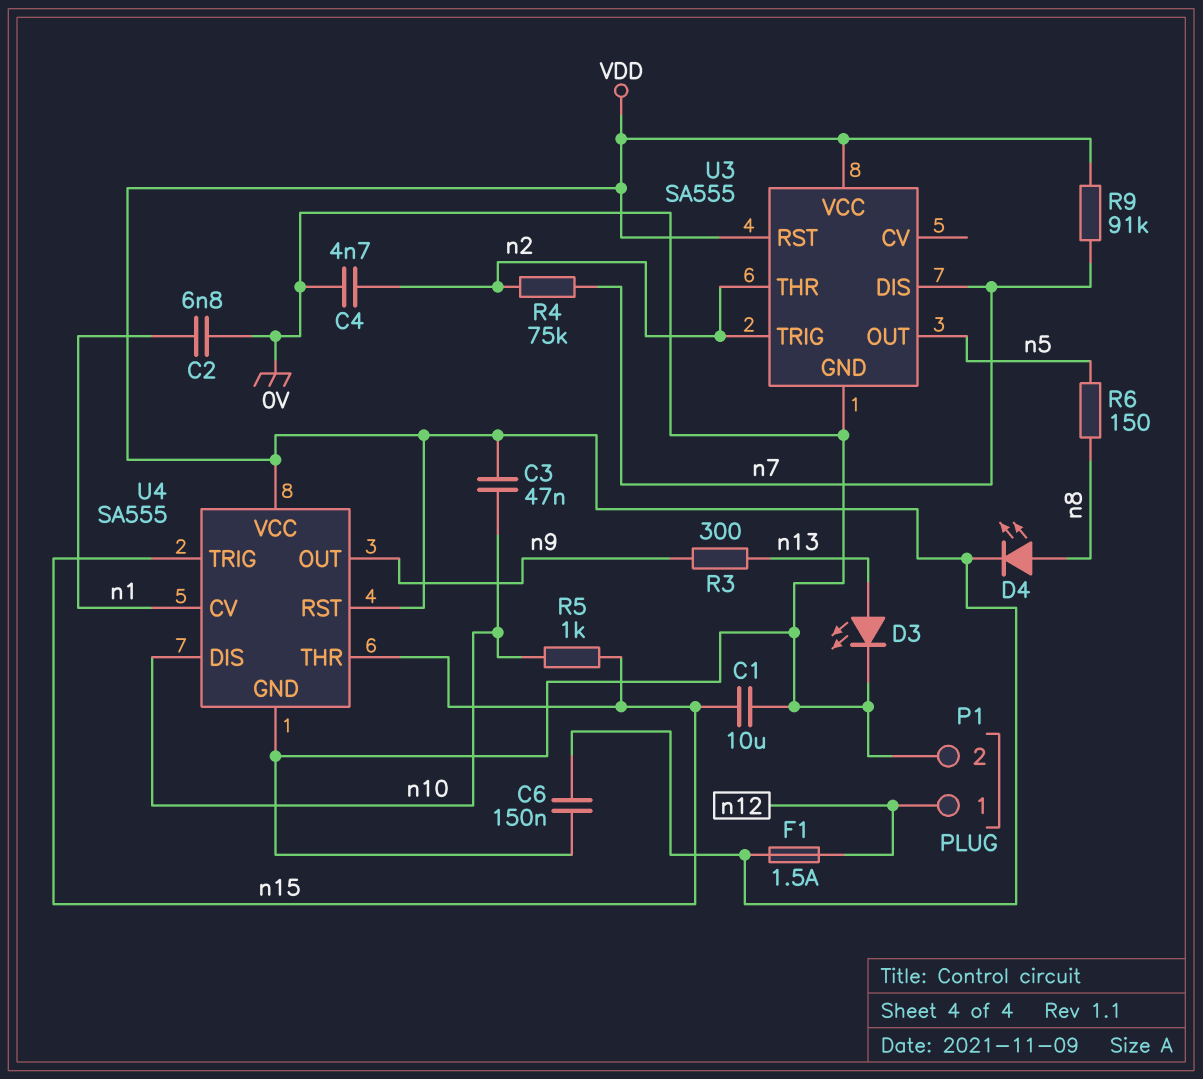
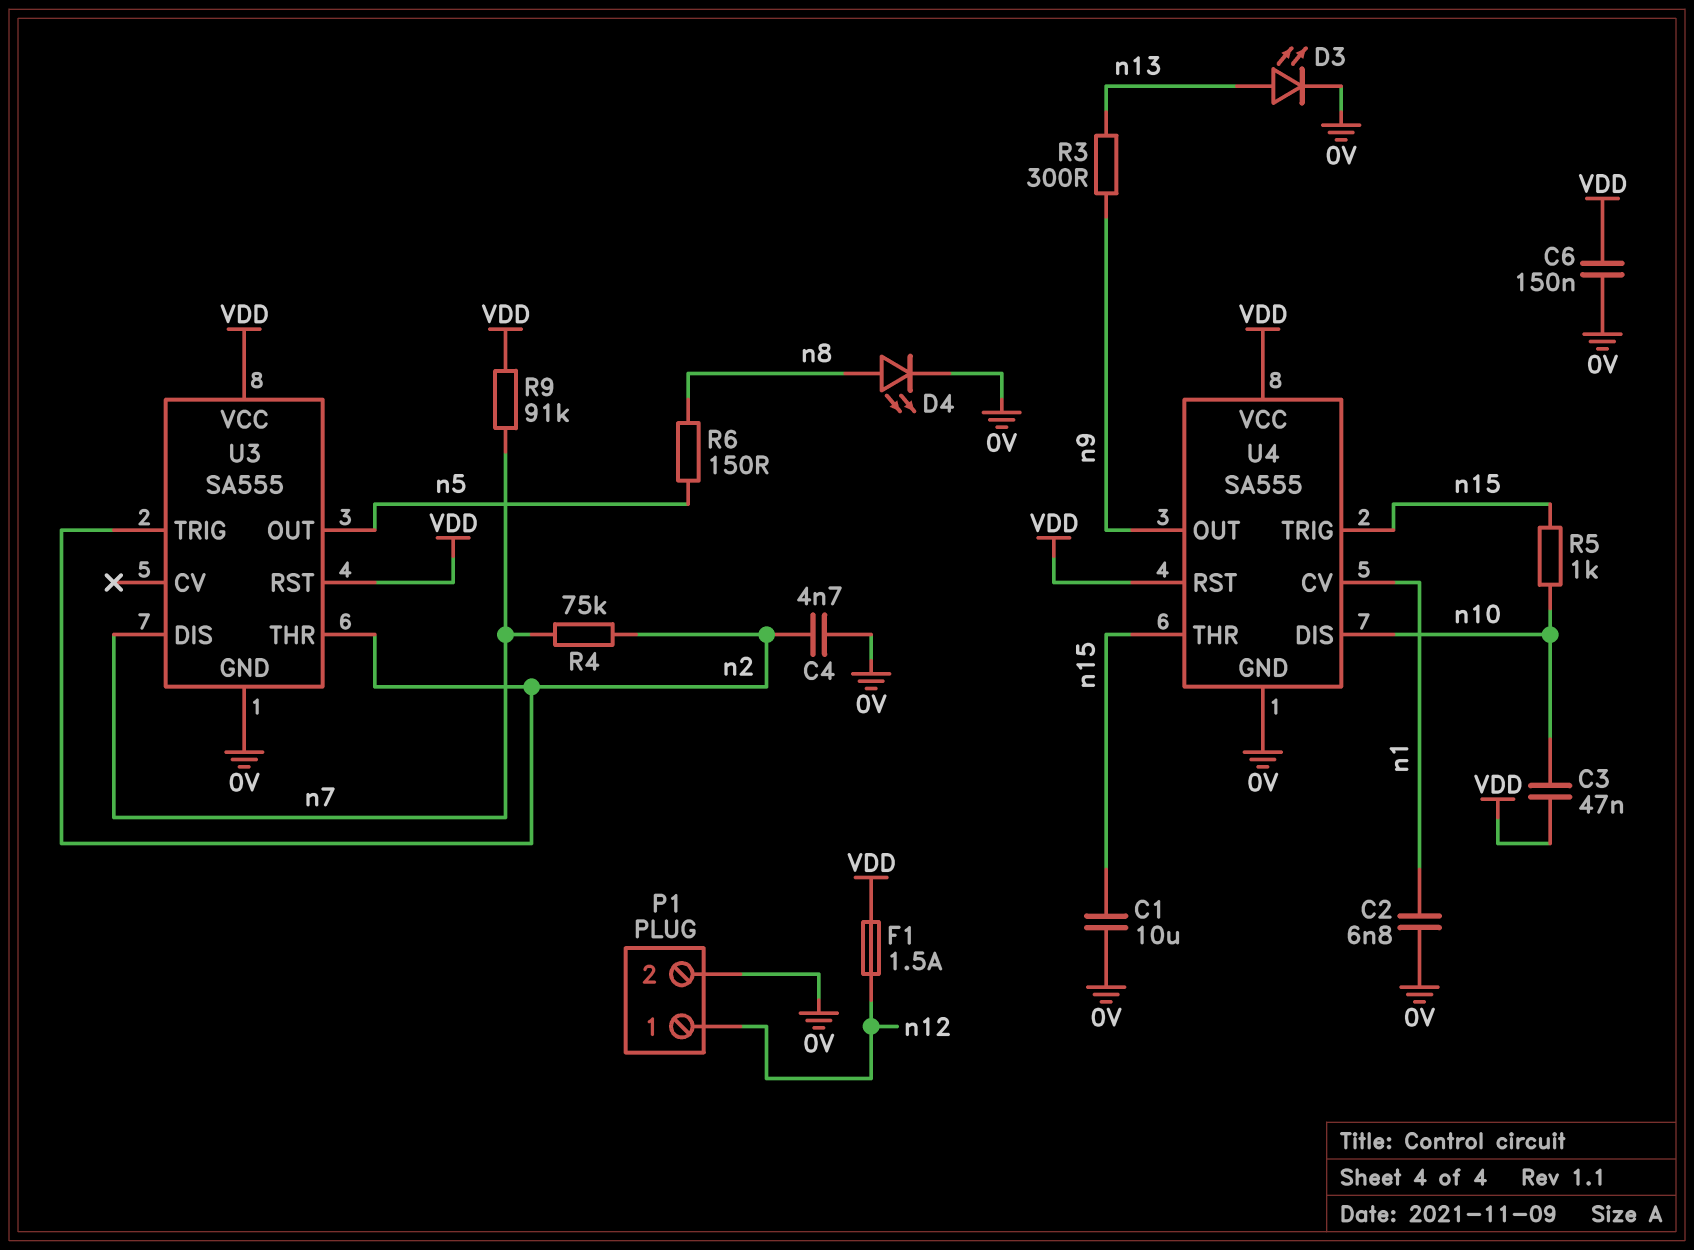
D4: LED (A n8, K VDD) -> LED (A n8, K 0V)

